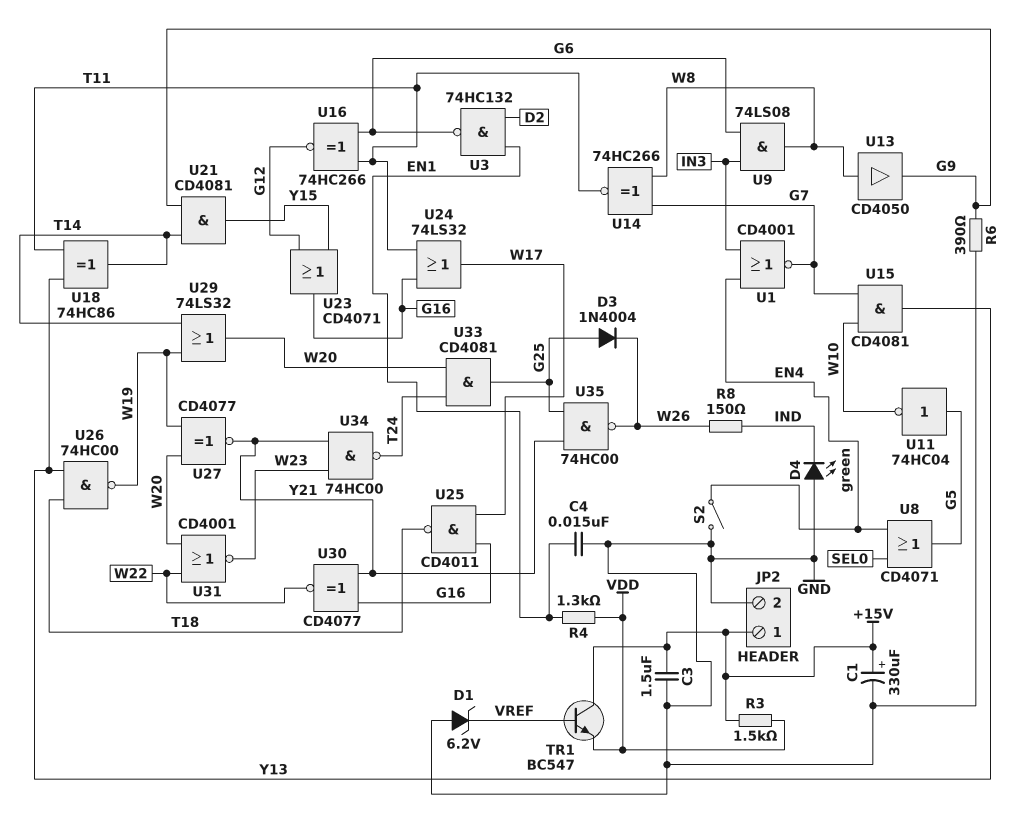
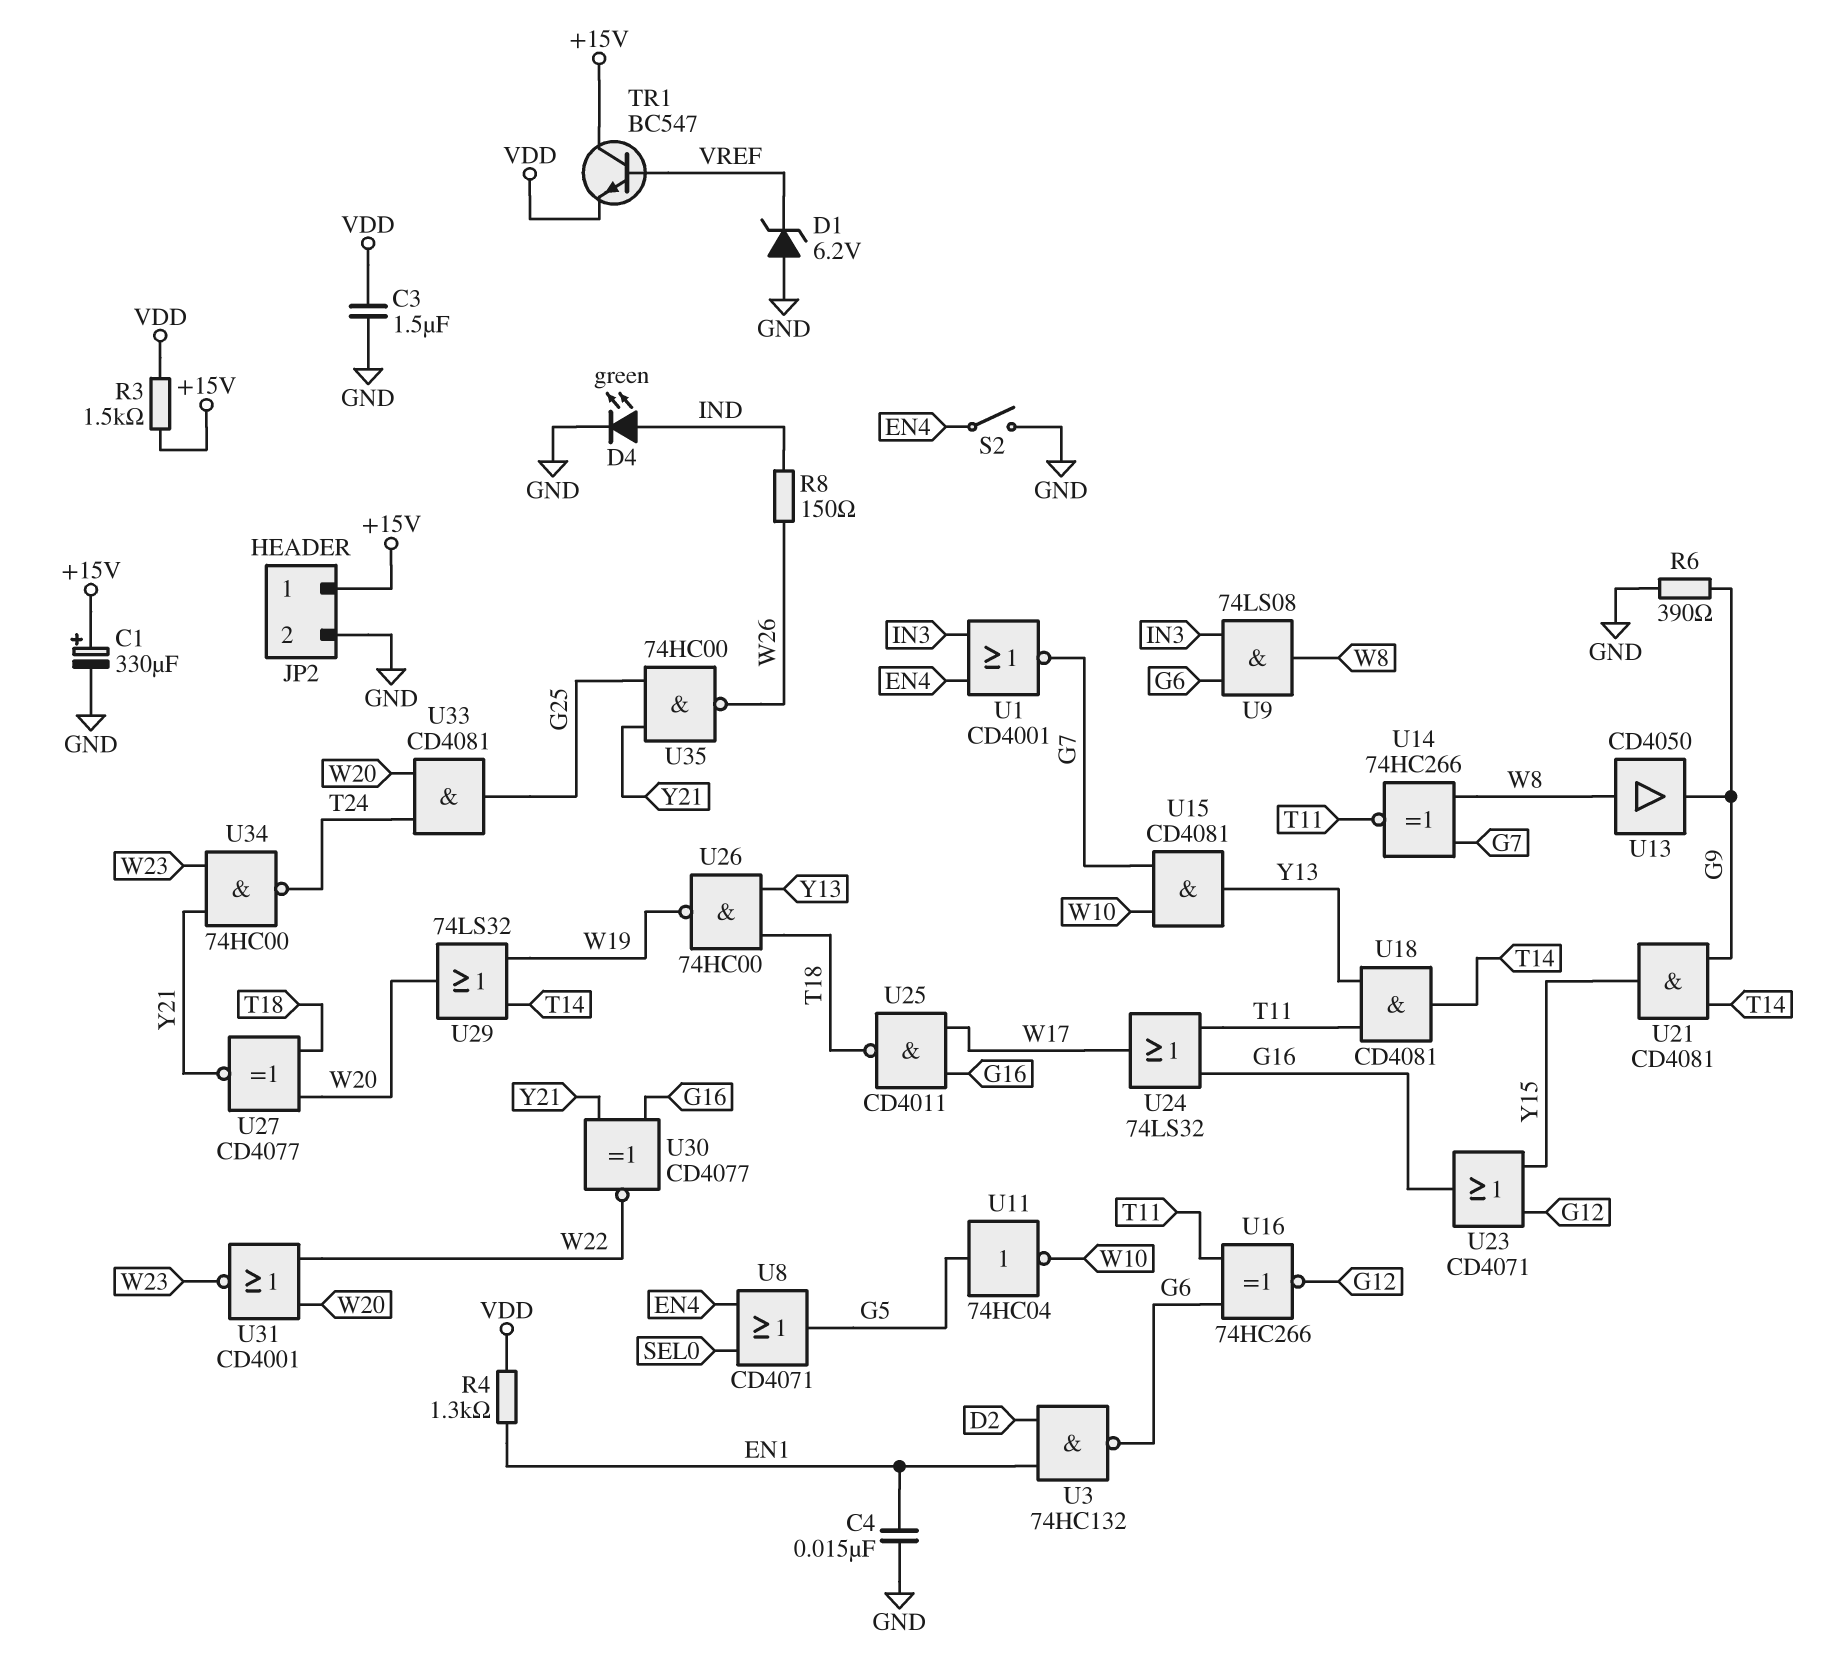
C3: 1.5uF (+15V, GND) -> 1.5uF (GND, VDD)
D3: diode 1N4004 (A G25, K W26) -> none
D4: LED green (A GND, K IND) -> LED green (A IND, K GND)
U18: XOR 74HC86 (in T11, in Y13, out T14) -> AND CD4081 (in T11, in Y13, out T14)
U27: XNOR CD4077 (in W19, in W20, out Y21) -> XNOR CD4077 (in T18, in W20, out Y21)

